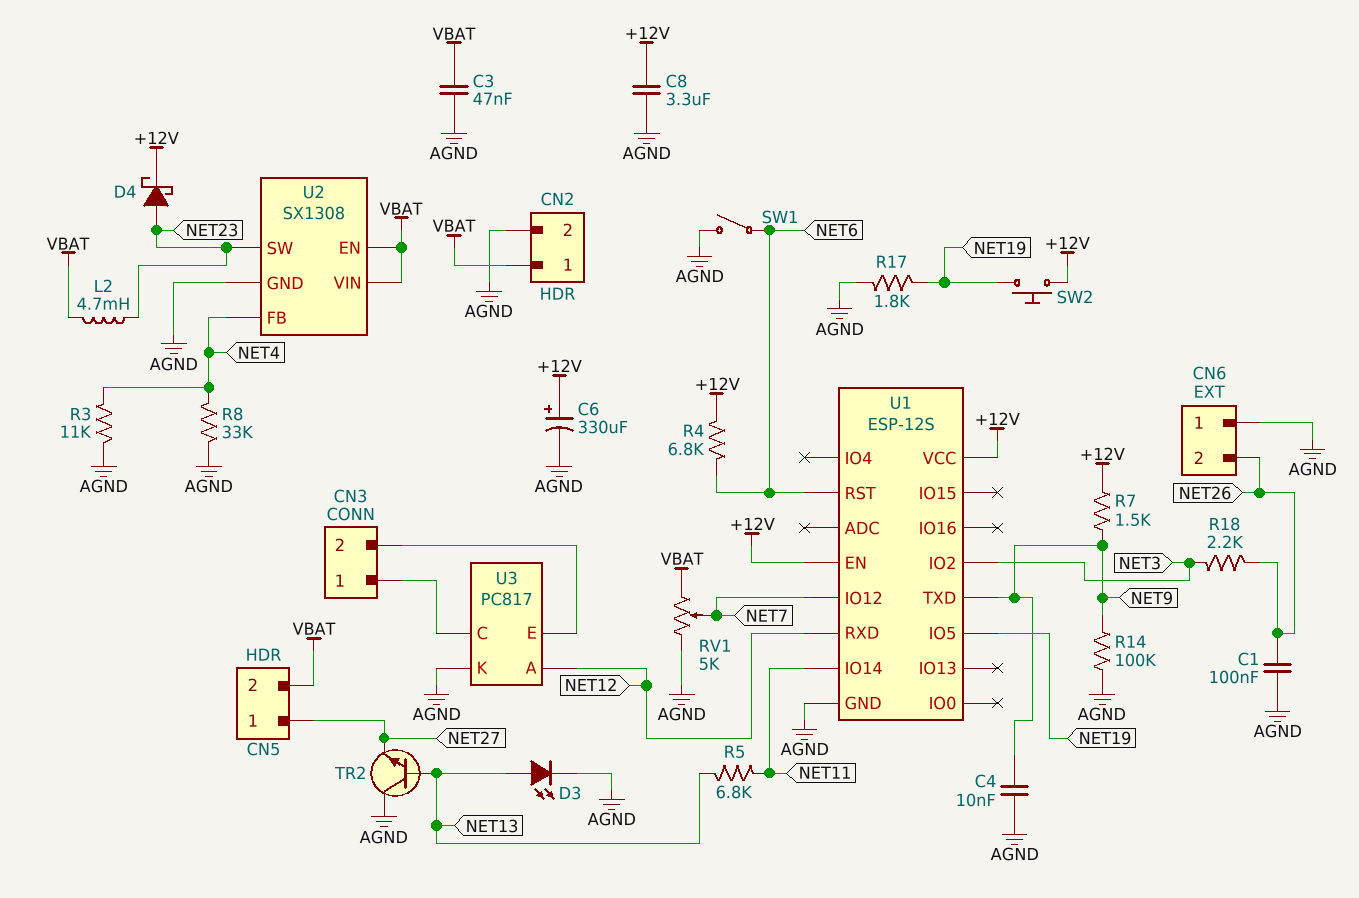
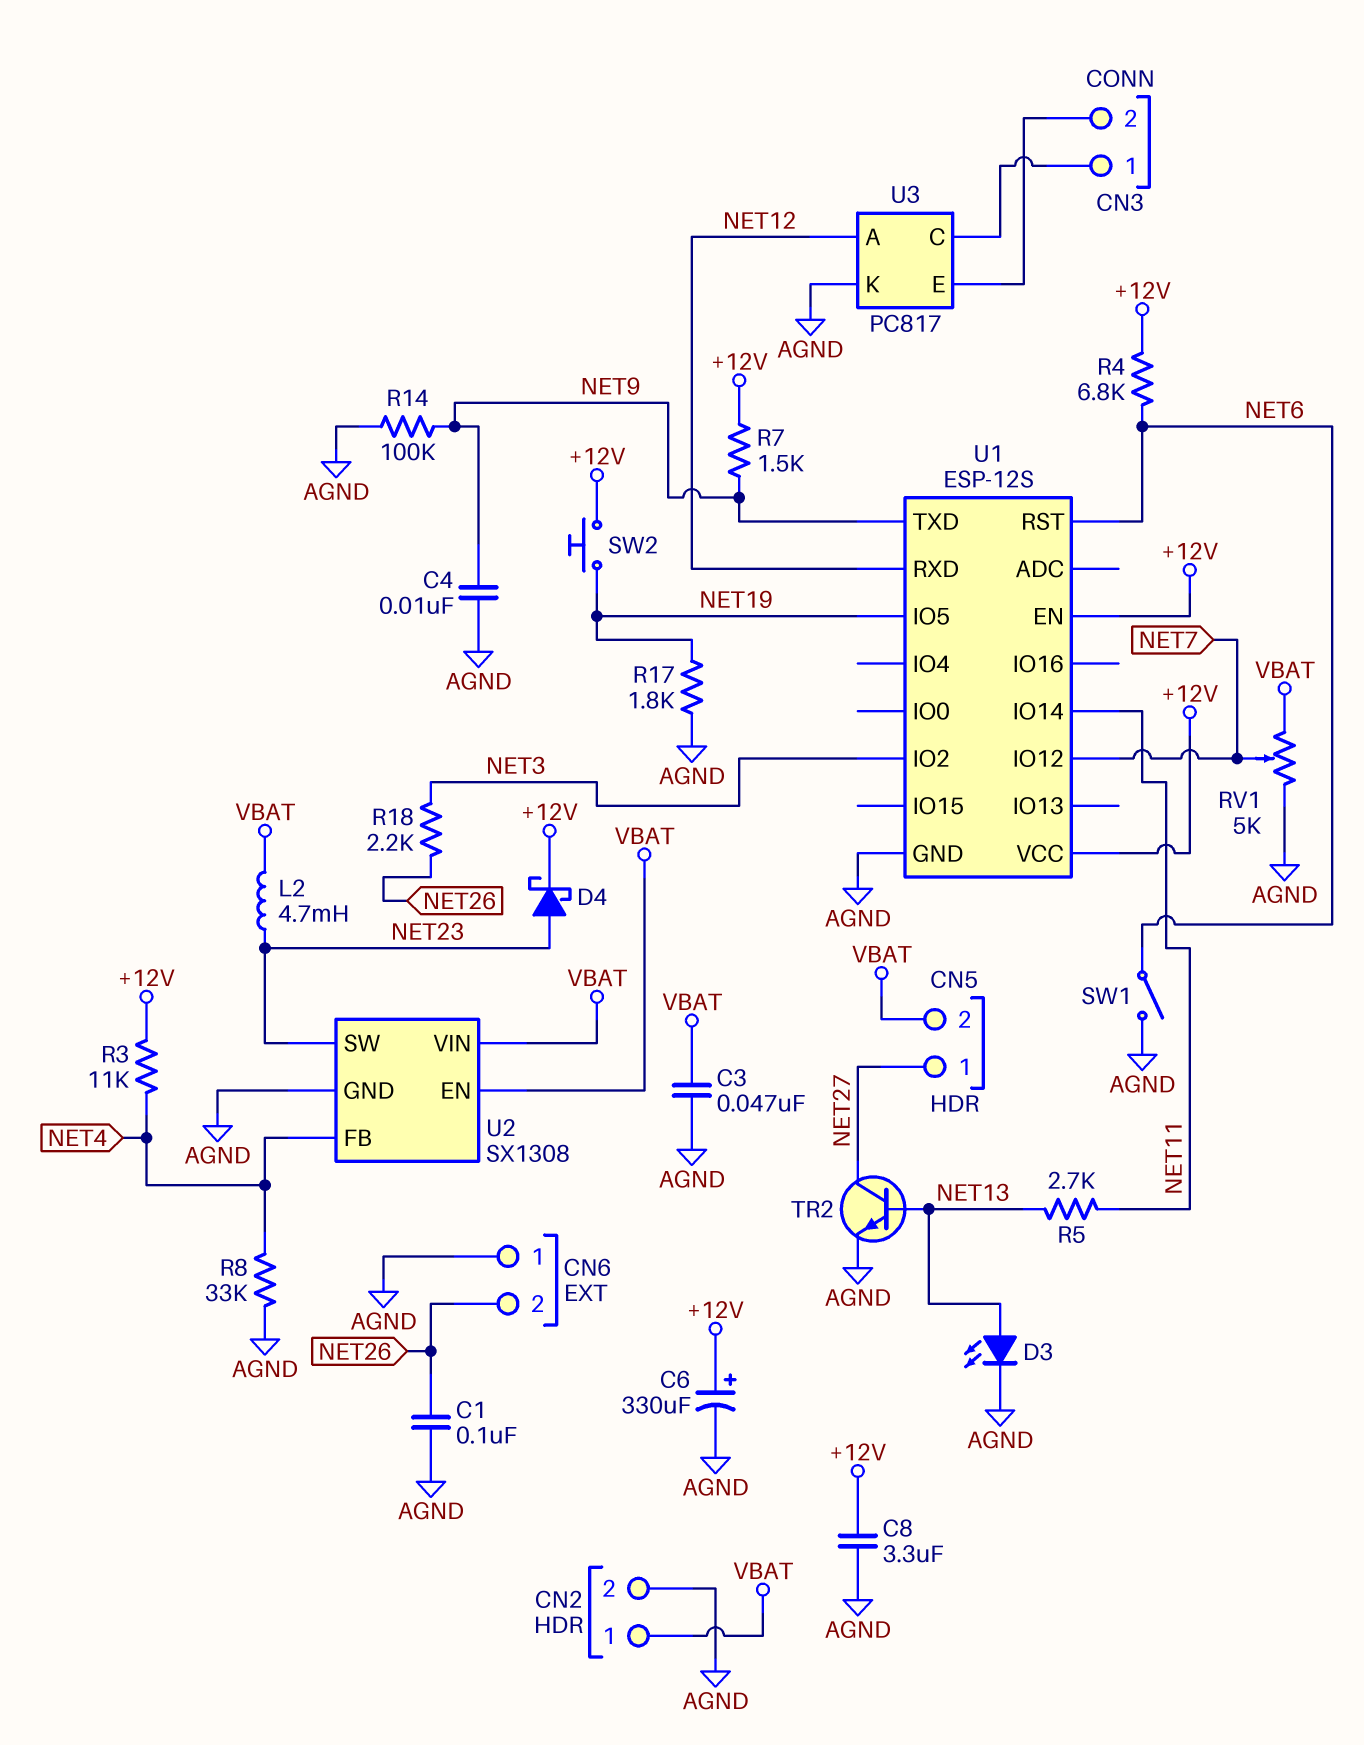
R3: 11k (AGND, NET4) -> 11k (+12V, NET4)
R5: 6.8k (NET11, NET13) -> 2.7k (NET11, NET13)
TR2: NPN (B NET13, C AGND, E NET27) -> NPN (B NET13, C NET27, E AGND)

